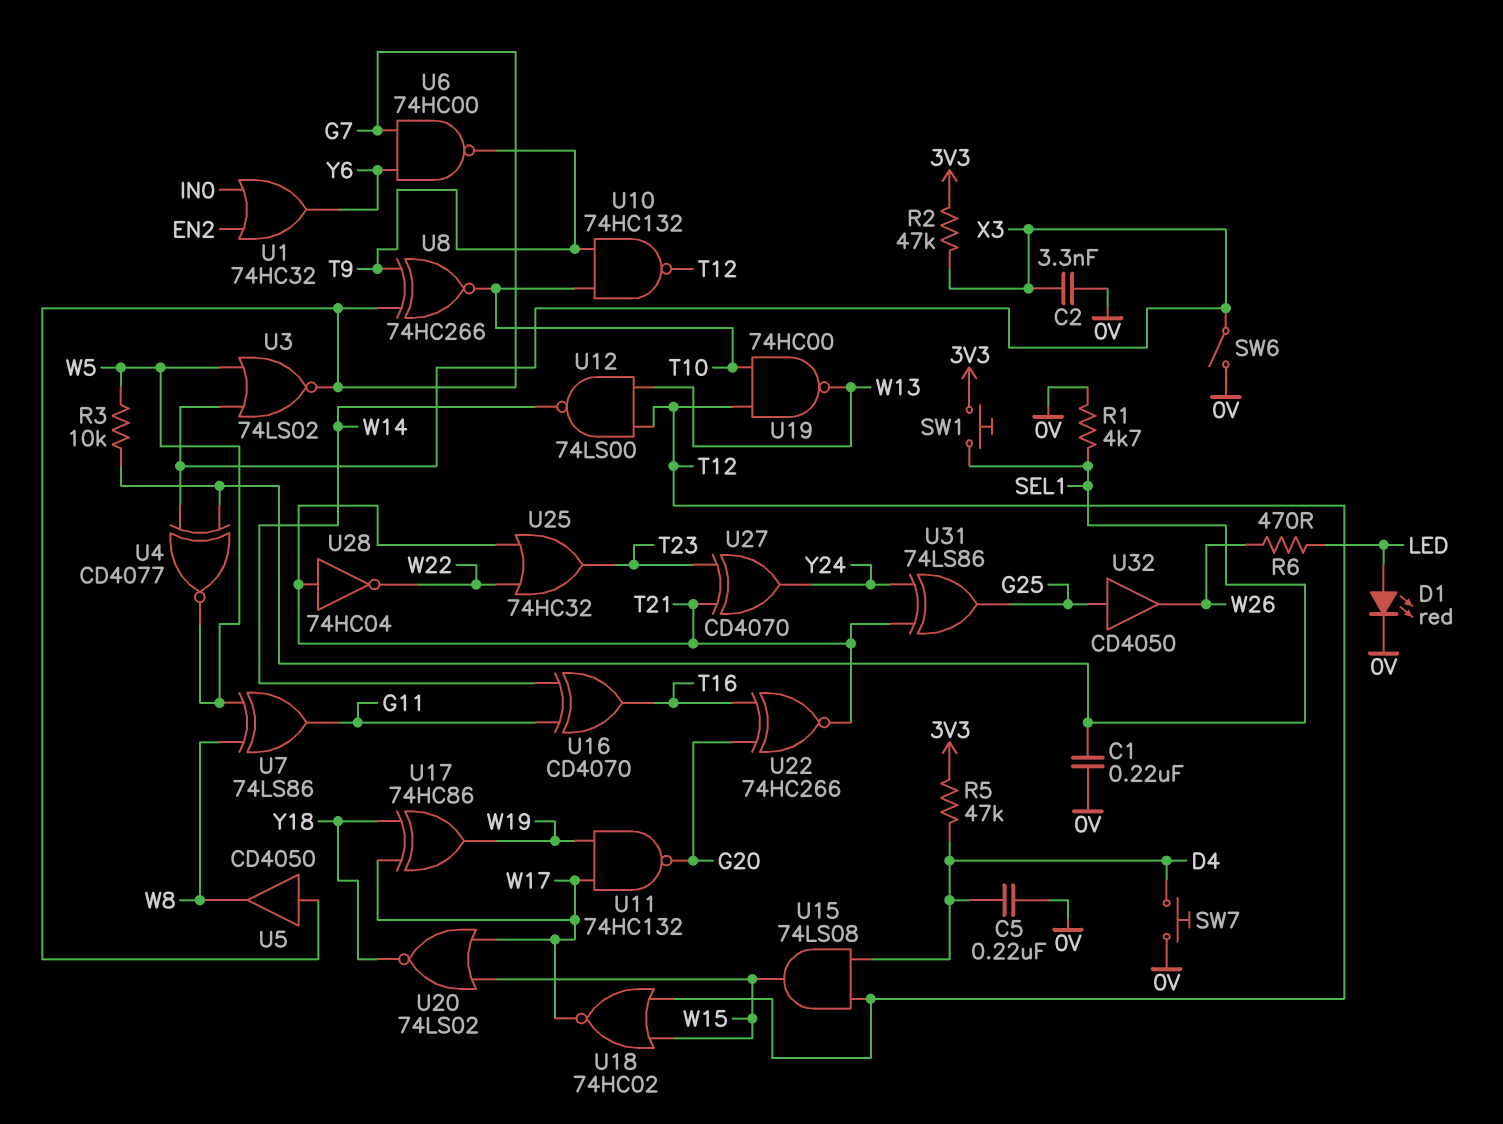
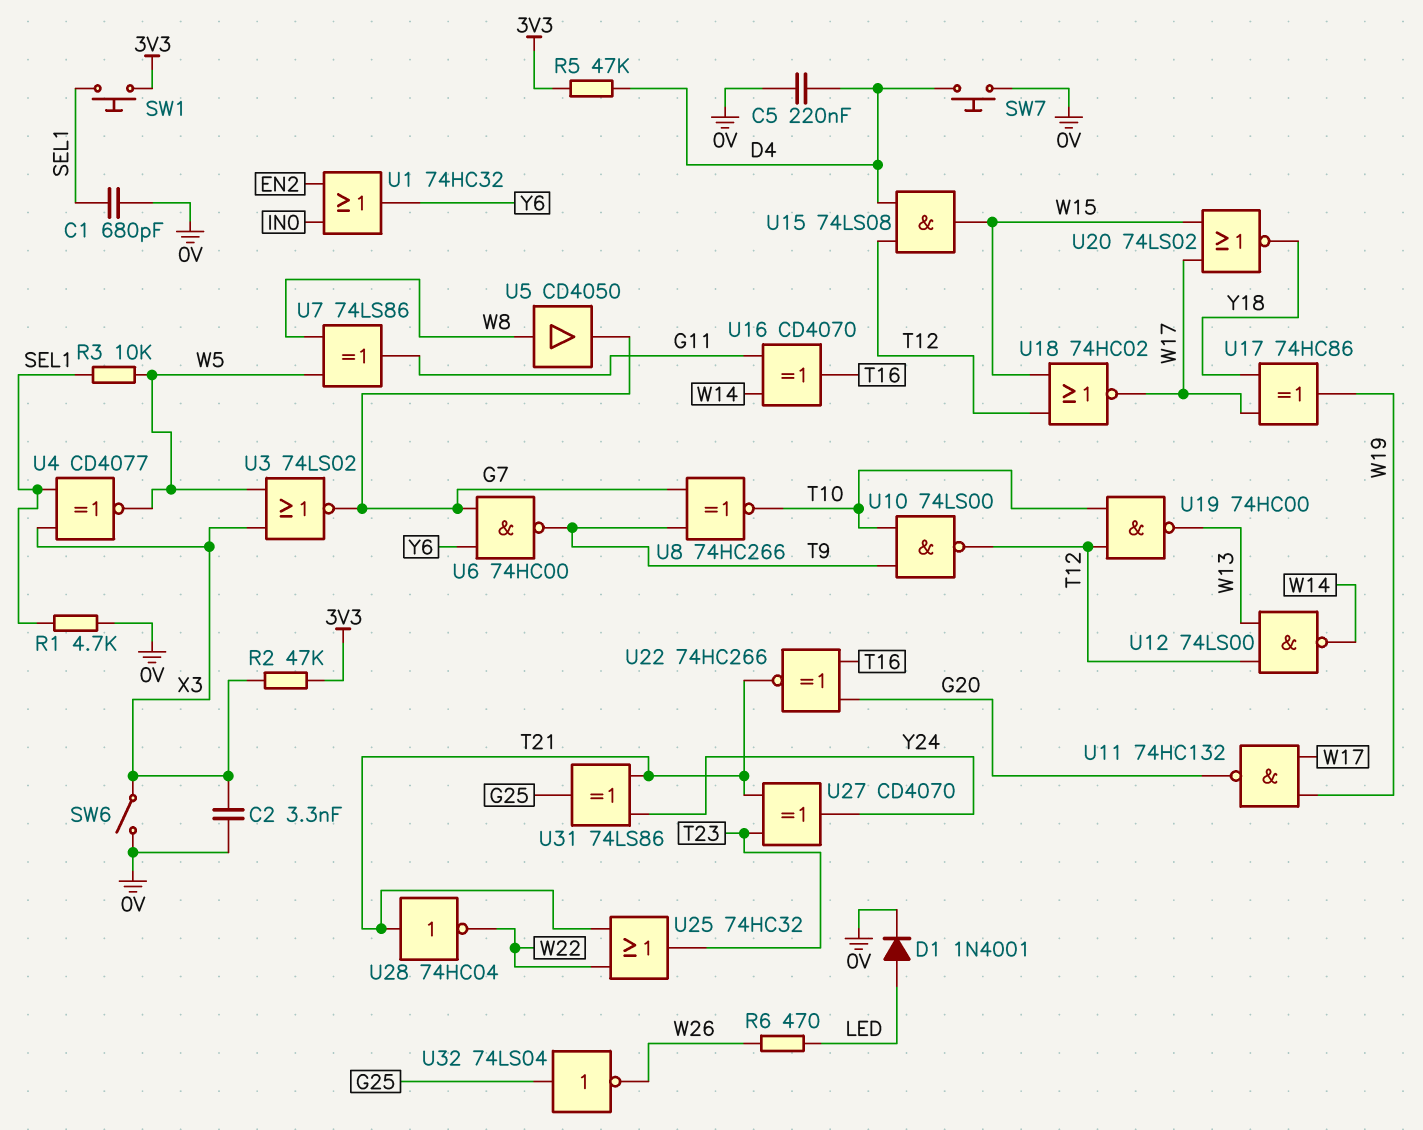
C1: 220nF (0V, SEL1) -> 680pF (0V, SEL1)
D1: LED red (A LED, K 0V) -> diode 1N4001 (A LED, K 0V)
U5: buffer CD4050 (in G7, out W8) -> buffer CD4050 (in W8, out G7)
U10: NAND 74HC132 (in T9, in T10, out T12) -> NAND 74LS00 (in T9, in T10, out T12)
U32: buffer CD4050 (in G25, out W26) -> NOT 74LS04 (in G25, out W26)

